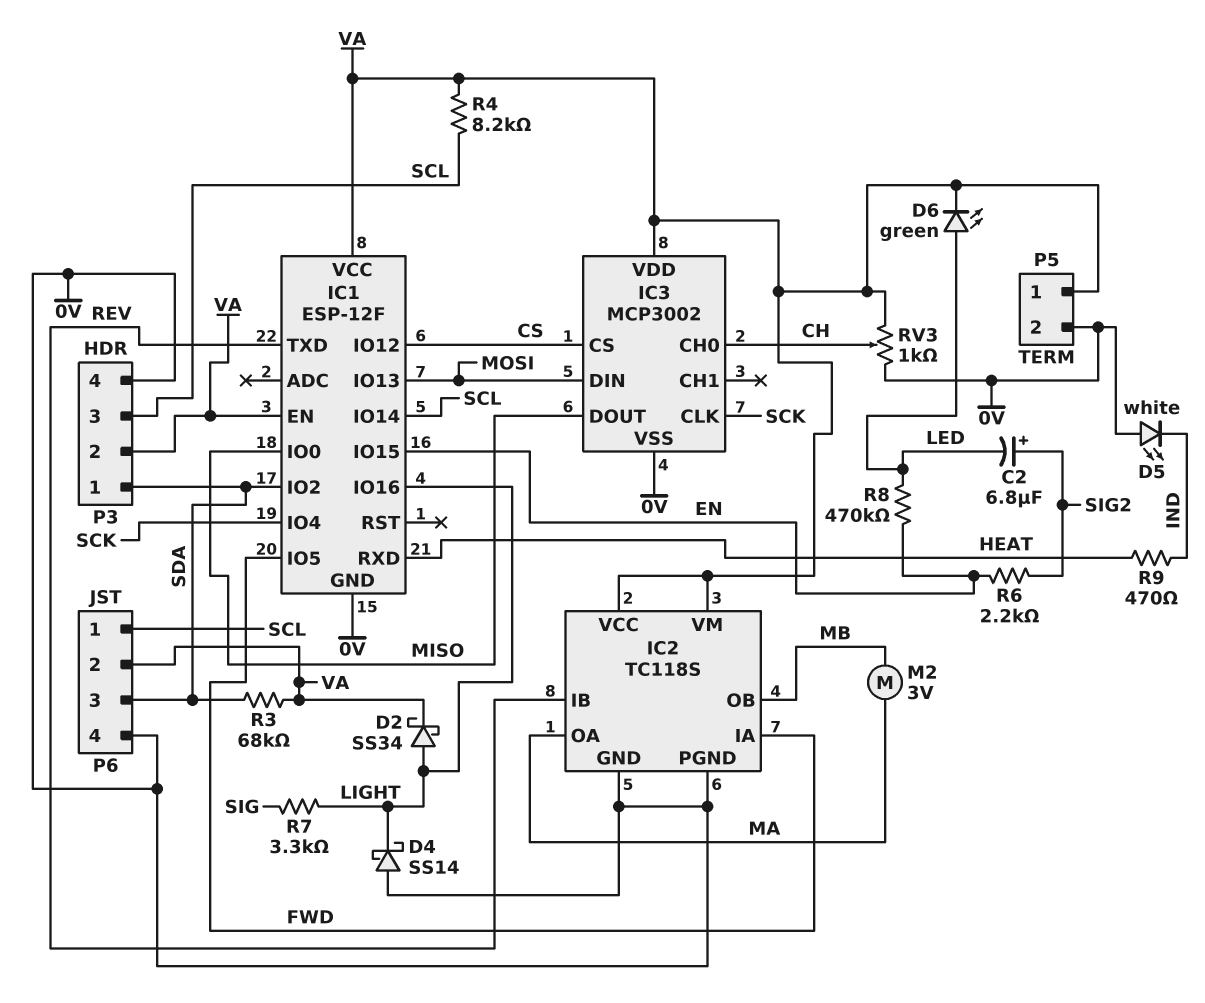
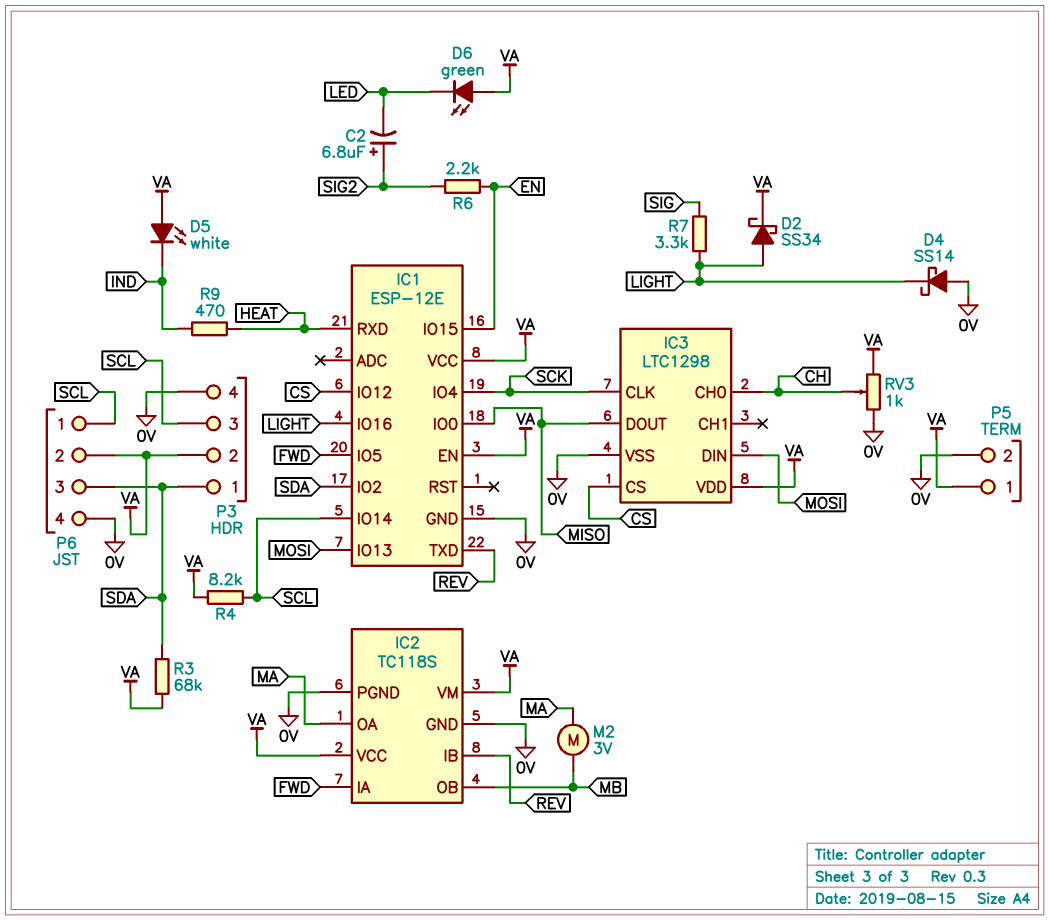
D5: LED white (A 0V, K IND) -> LED white (A VA, K IND)
D6: LED green (A LED, K VA) -> LED green (A VA, K LED)
IC1: ESP-12F -> ESP-12E
IC3: MCP3002 -> LTC1298
R8: 470k (EN, LED) -> none

